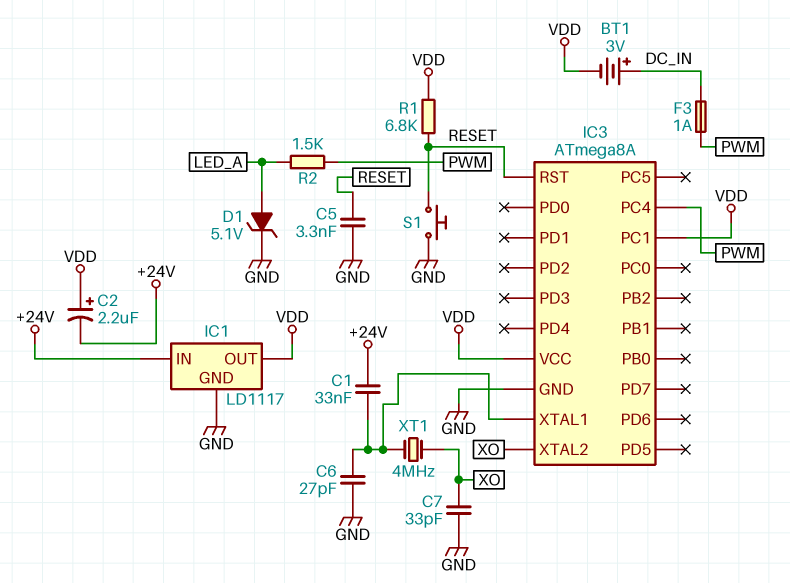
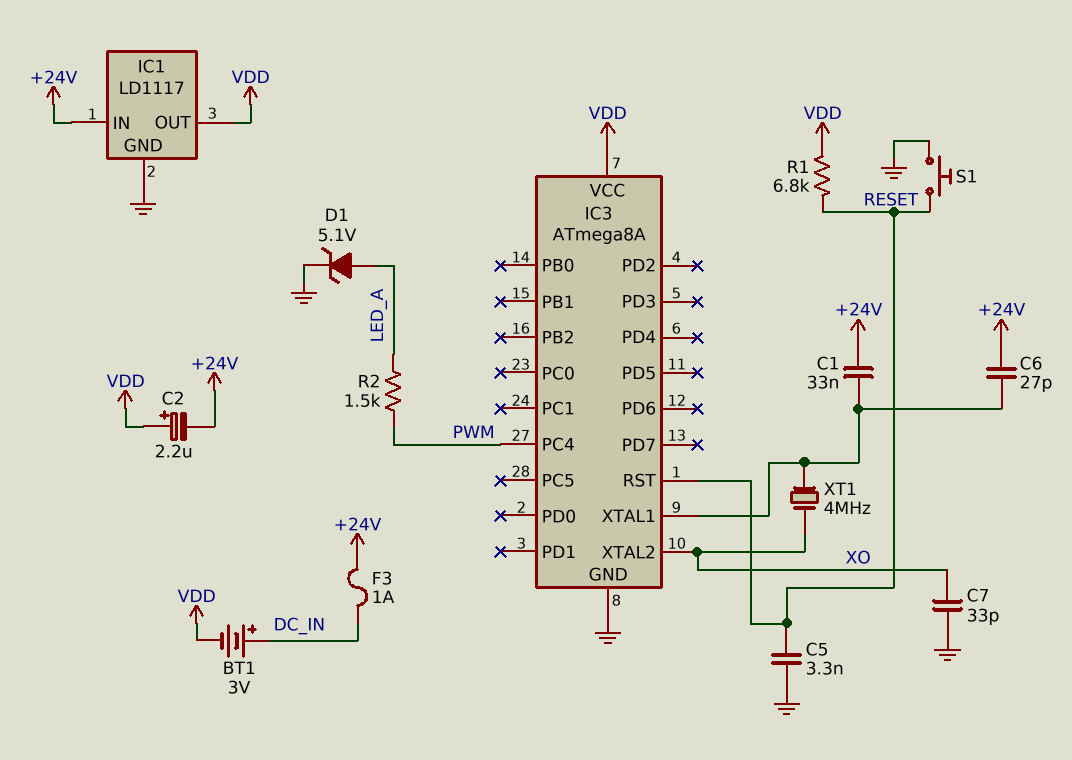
C6: 27pF (GND, IC3/XTAL1) -> 27pF (+24V, IC3/XTAL1)
F3: 1A (DC_IN, PWM) -> 1A (+24V, DC_IN)
IC3 pin PC1: VDD -> none

